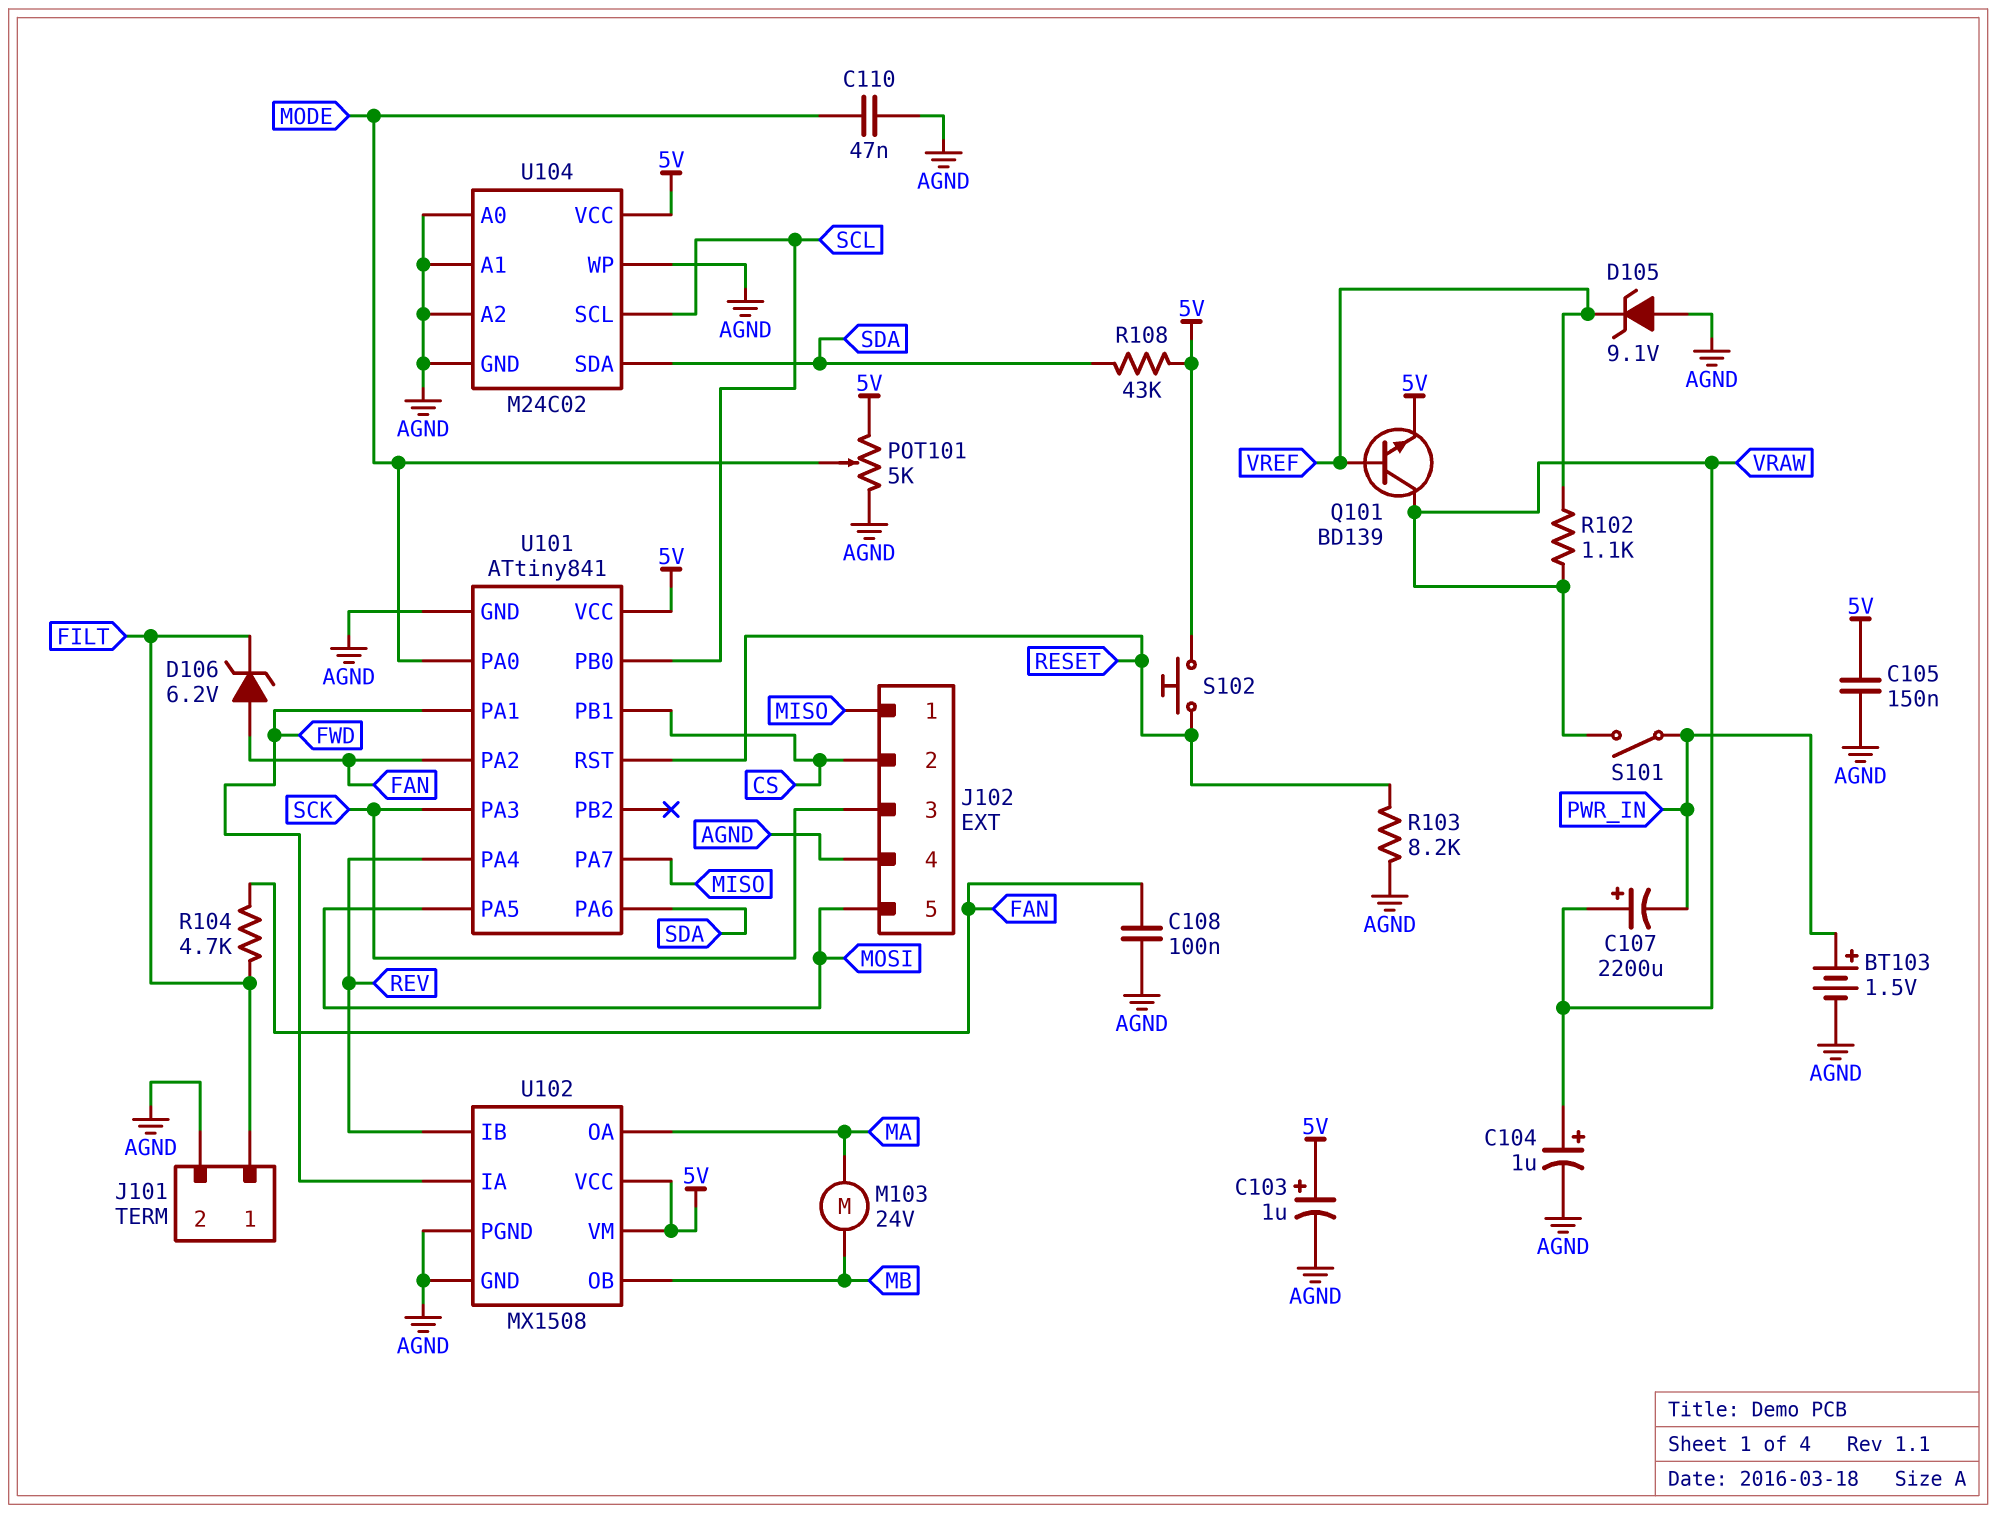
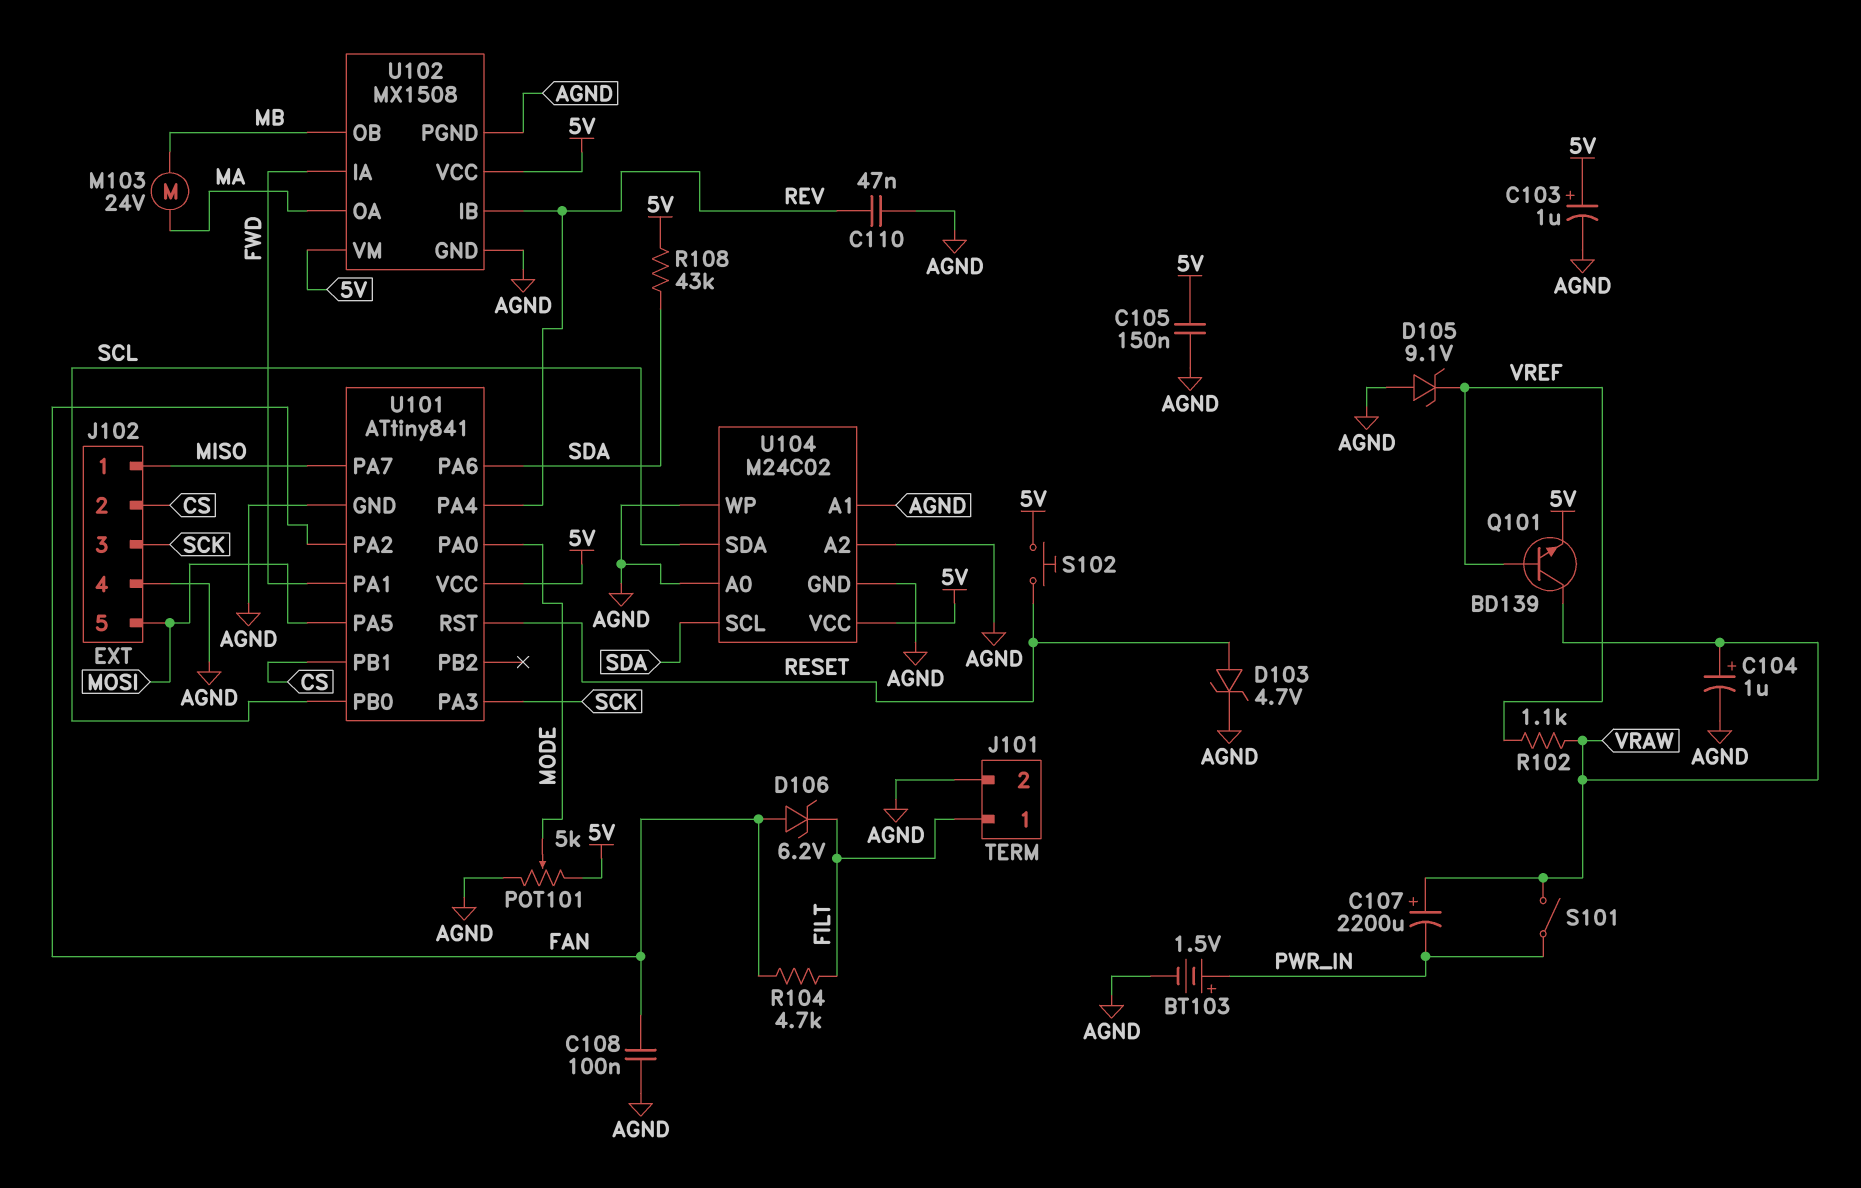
C110: 47nF (AGND, MODE) -> 47nF (AGND, REV)
D103: none -> zener 4.7V (A RESET, K AGND)
R103: 8.2k (AGND, RESET) -> none
U104 pin SCL: SCL -> SDA
U104 pin SDA: SDA -> SCL

